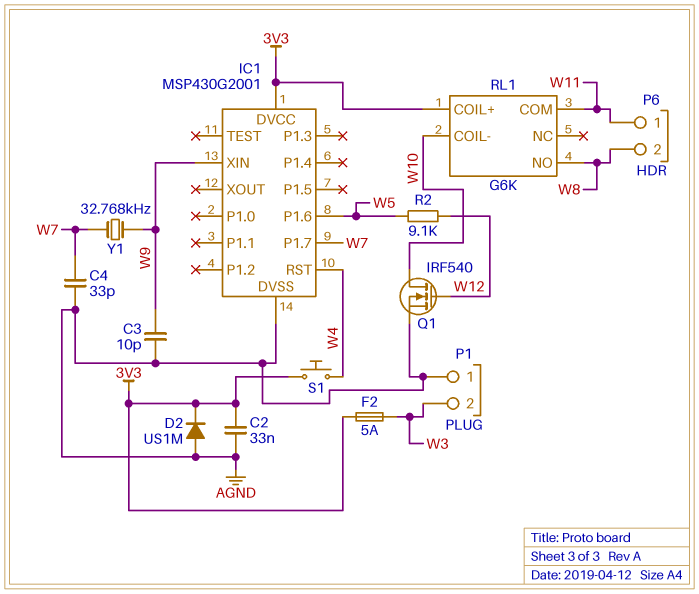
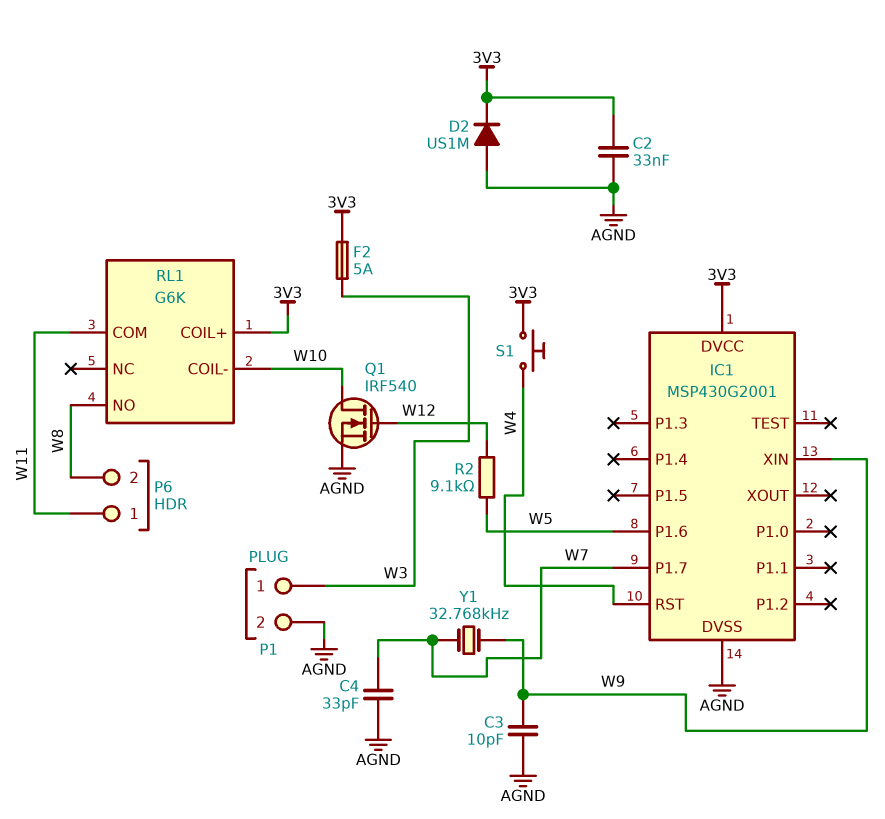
P1 pin 1: AGND -> W3
P1 pin 2: W3 -> AGND

